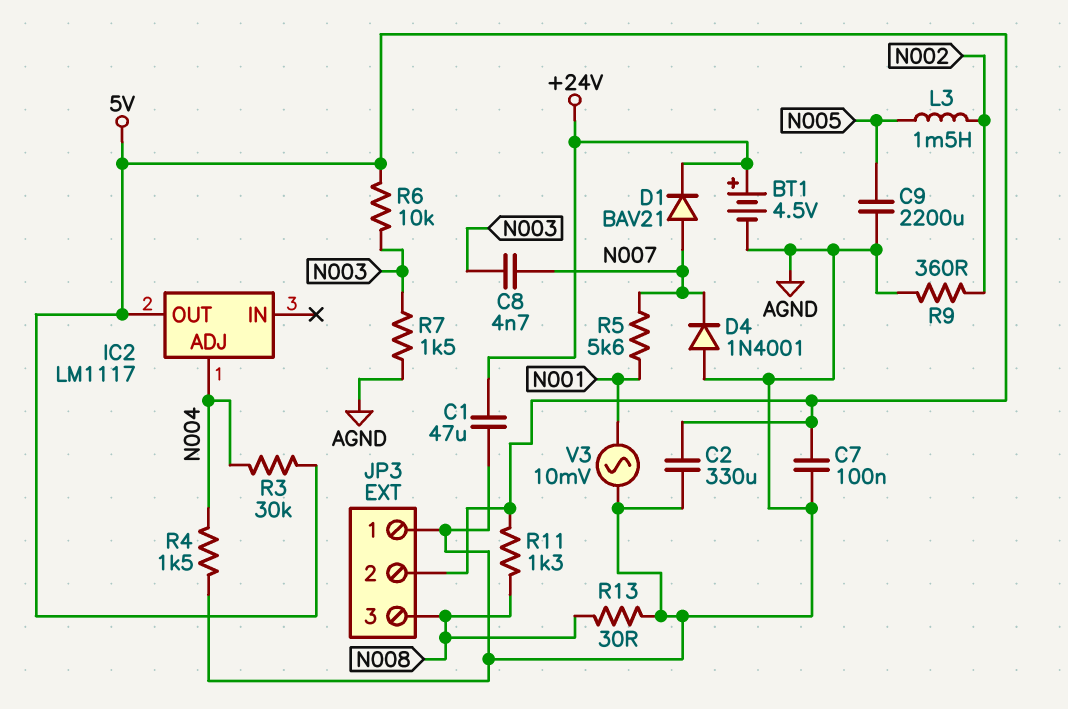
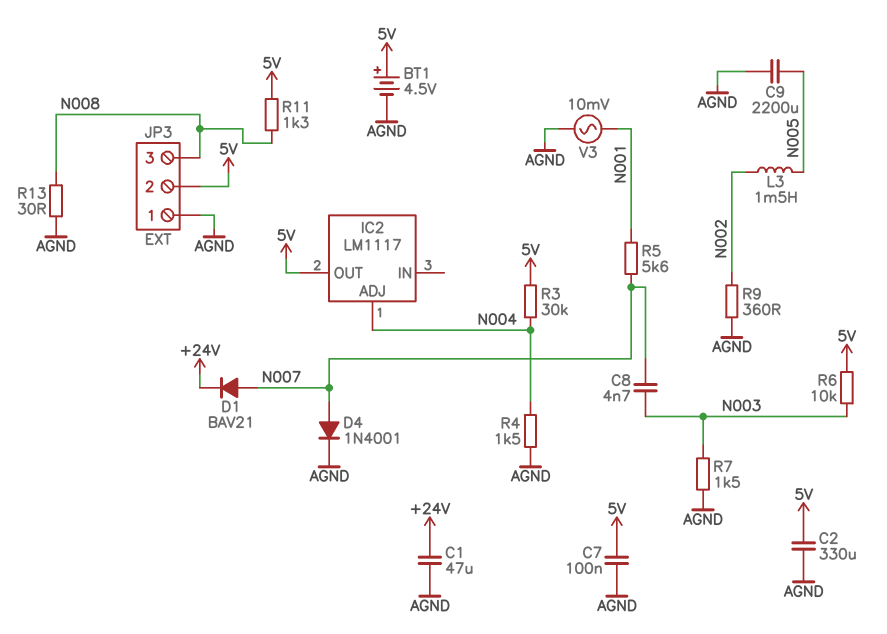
BT1: 4.5V (plus +24V, minus AGND) -> 4.5V (plus 5V, minus AGND)
D4: diode 1N4001 (A AGND, K N007) -> diode 1N4001 (A N007, K AGND)

